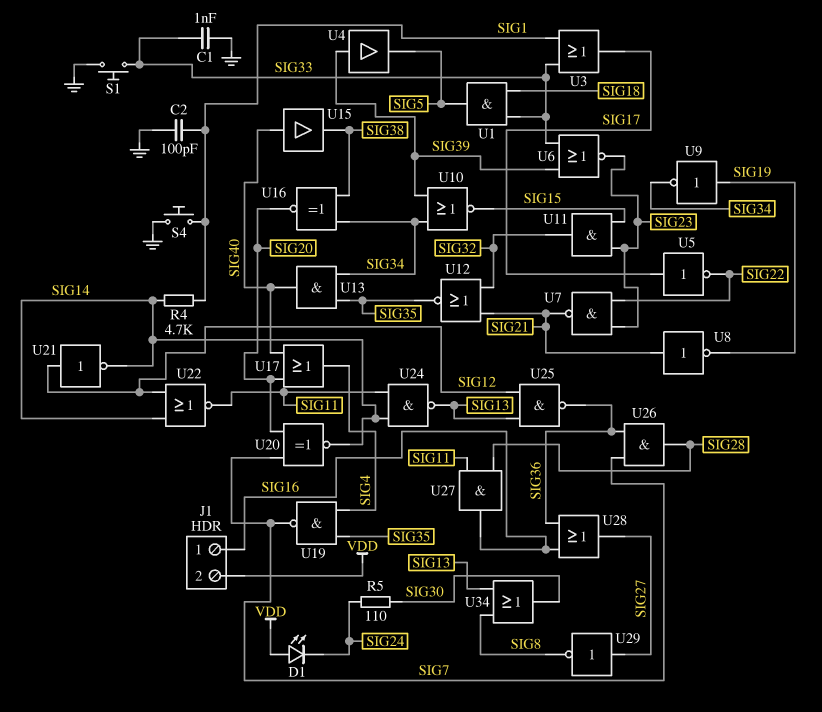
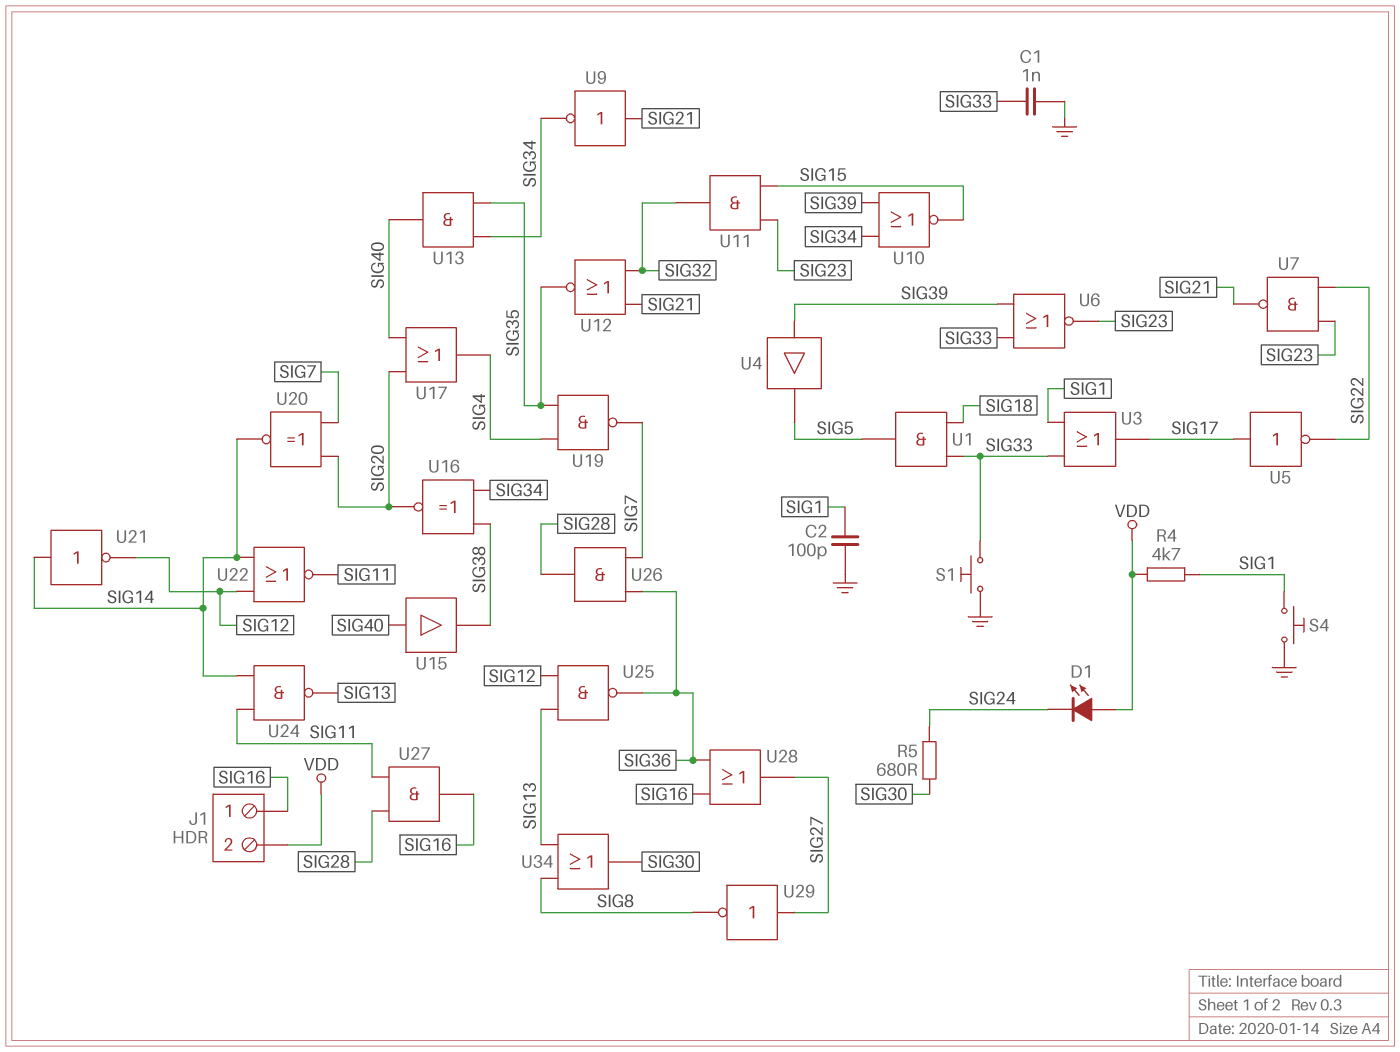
R4: 4.7k (SIG1, SIG14) -> 4.7k (SIG1, VDD)
R5: 110 (SIG24, SIG30) -> 680 (SIG24, SIG30)
U8: NOT (in SIG21, out SIG19) -> none
U9: NOT (in SIG19, out SIG34) -> NOT (in SIG21, out SIG34)
U21: NOT (in SIG12, out SIG14) -> NOT (in SIG14, out SIG12)

